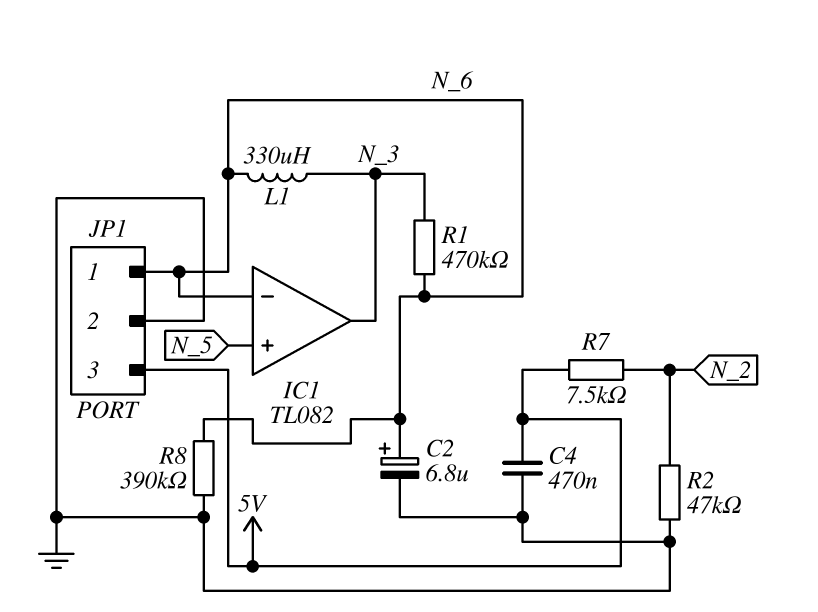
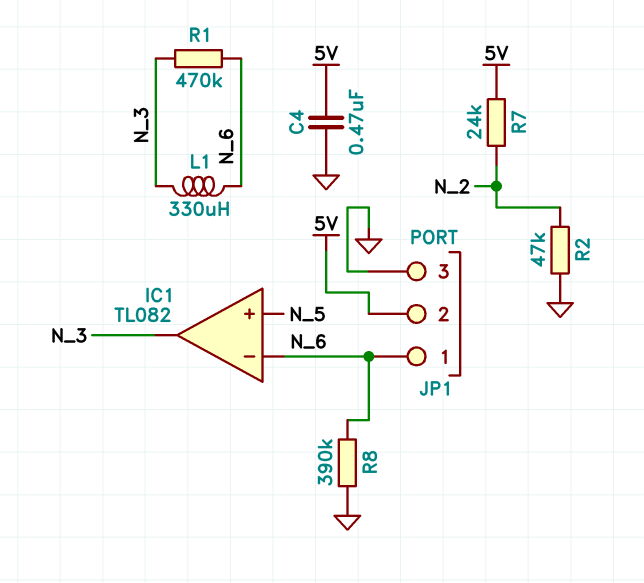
C2: 6.8uF (plus N_6, minus GND) -> none
JP1 pin 2: GND -> 5V
JP1 pin 3: 5V -> GND
R7: 7.5k (5V, N_2) -> 24k (5V, N_2)

